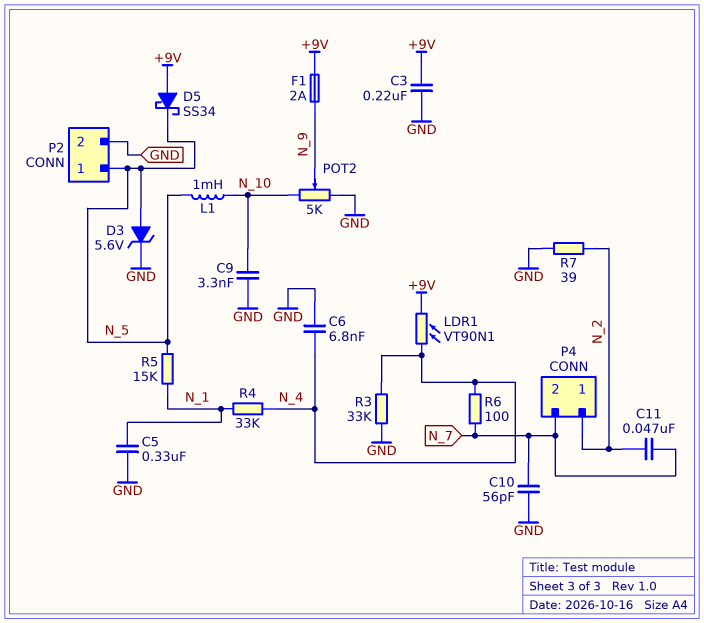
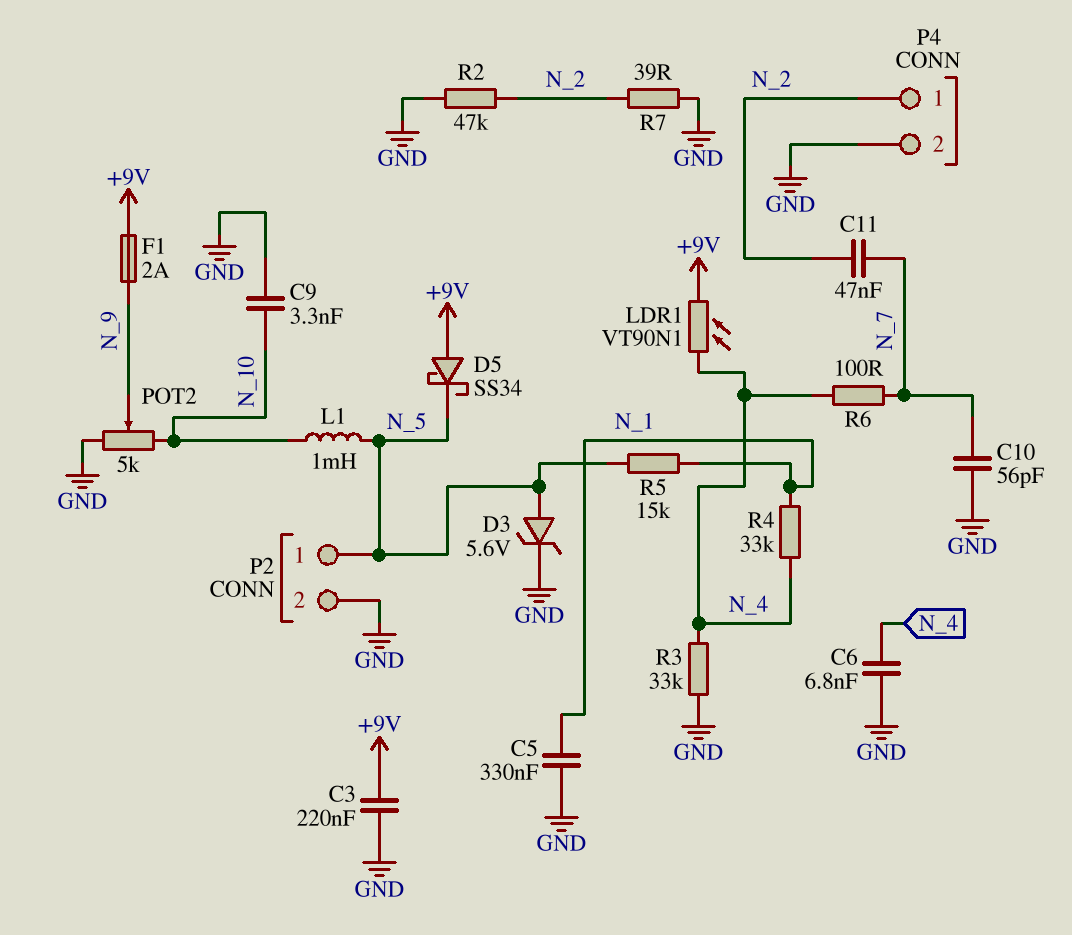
P4 pin 2: N_7 -> GND
R2: none -> 47k (GND, N_2)

